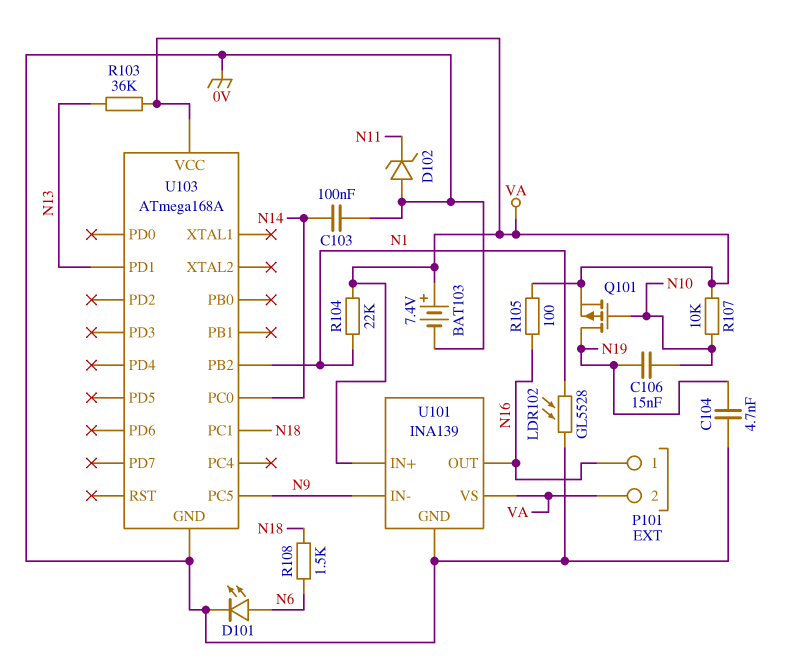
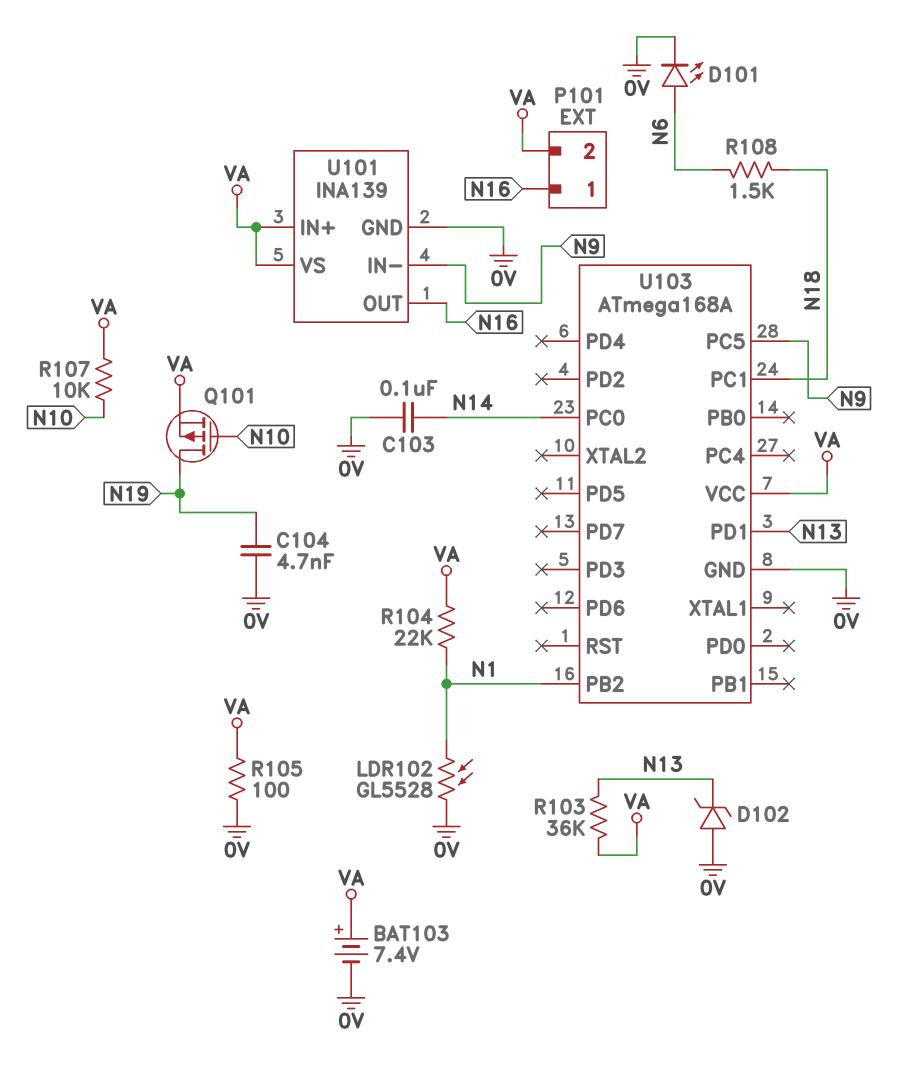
C106: 15nF (N10, N19) -> none
D102: zener (A 0V, K N11) -> zener (A 0V, K N13)
R105: 100 (N16, VA) -> 100 (0V, VA)

